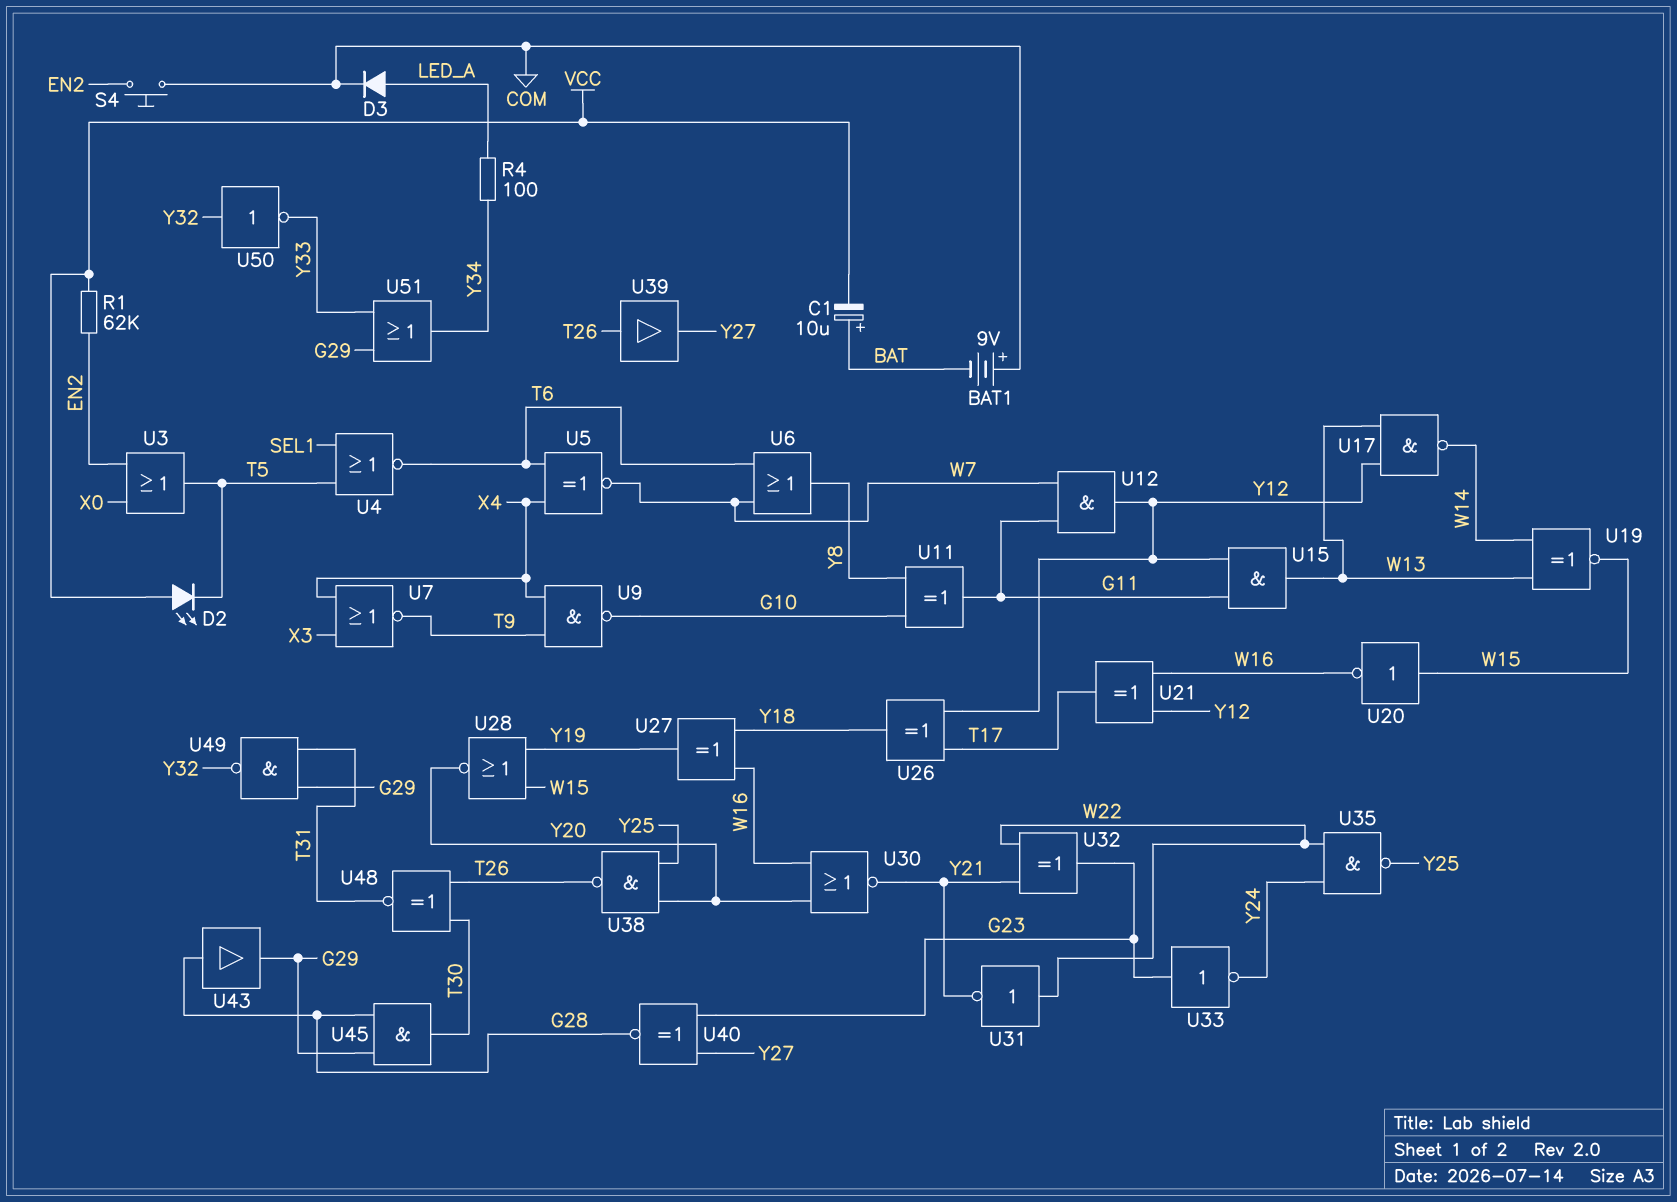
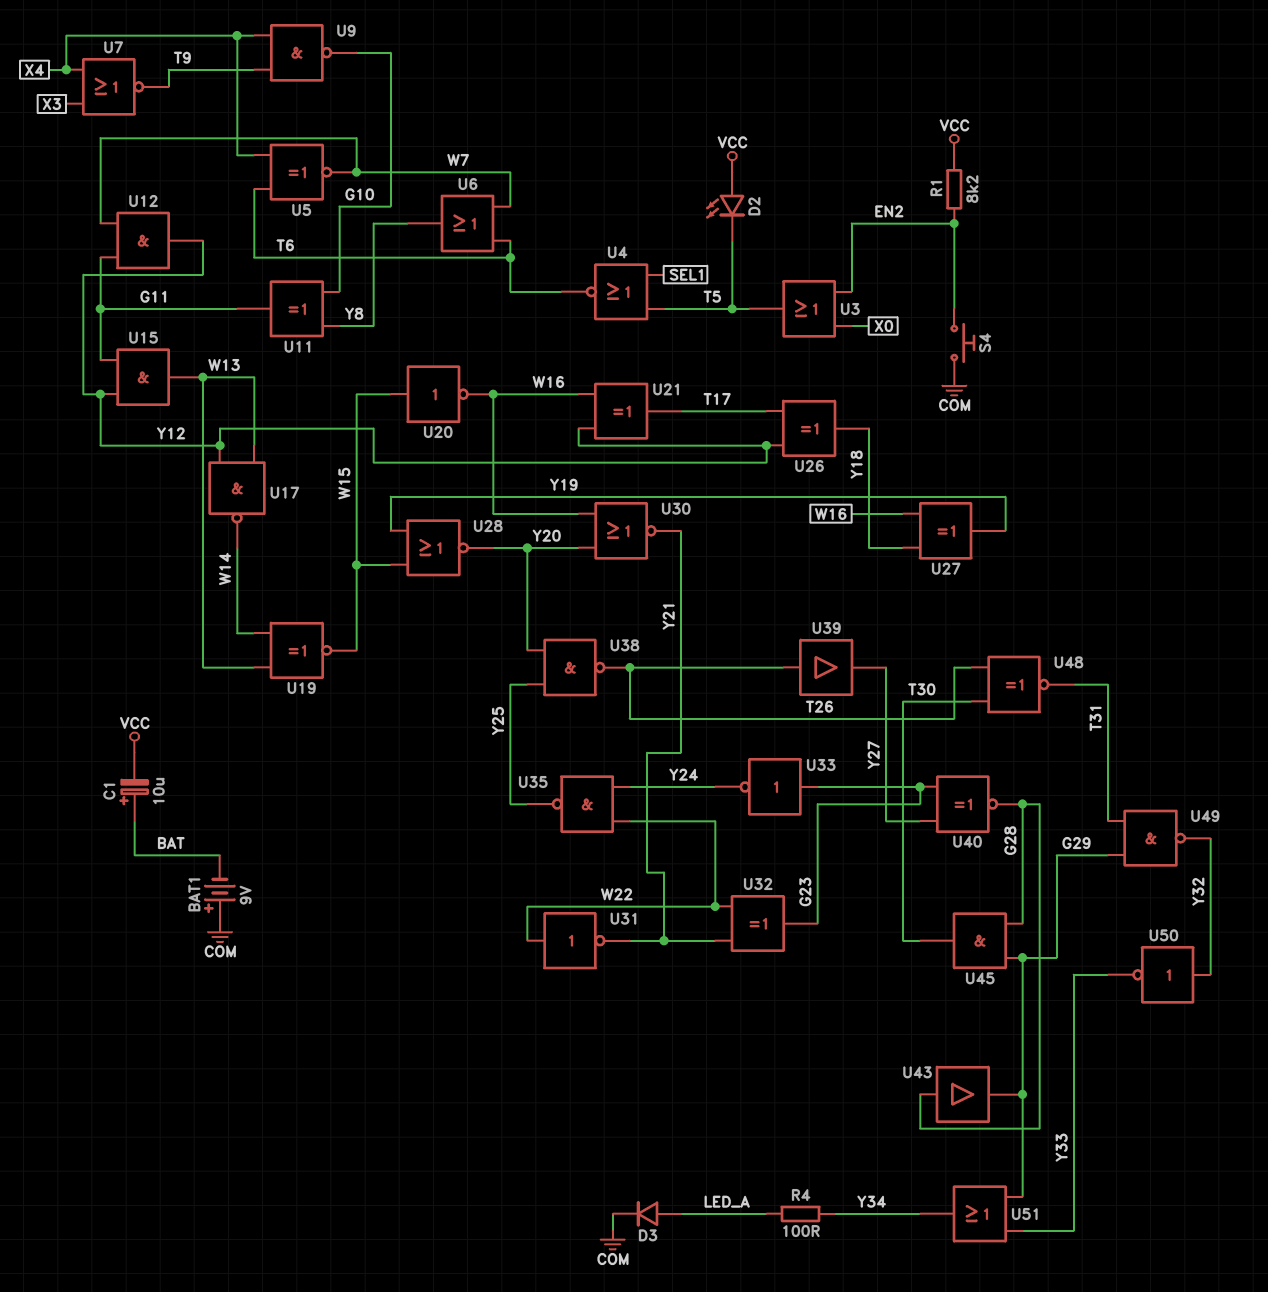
R1: 62k (EN2, VCC) -> 8.2k (EN2, VCC)

